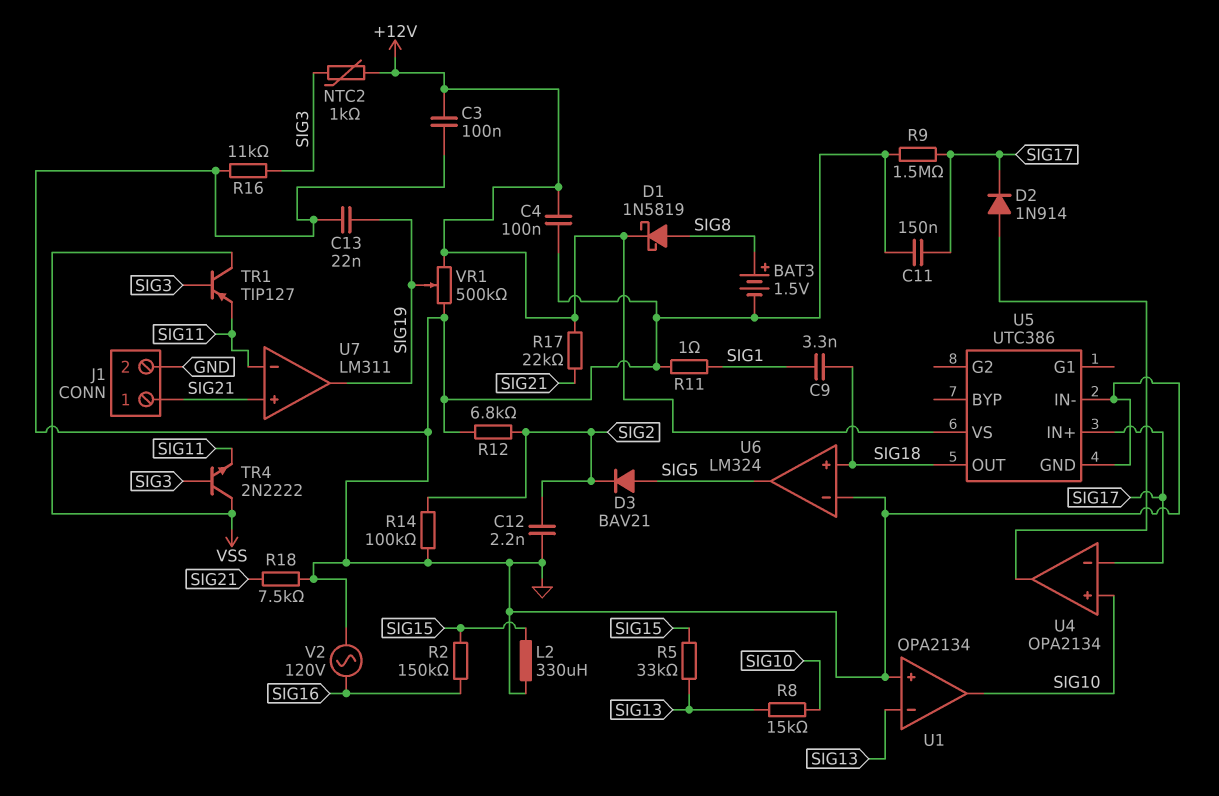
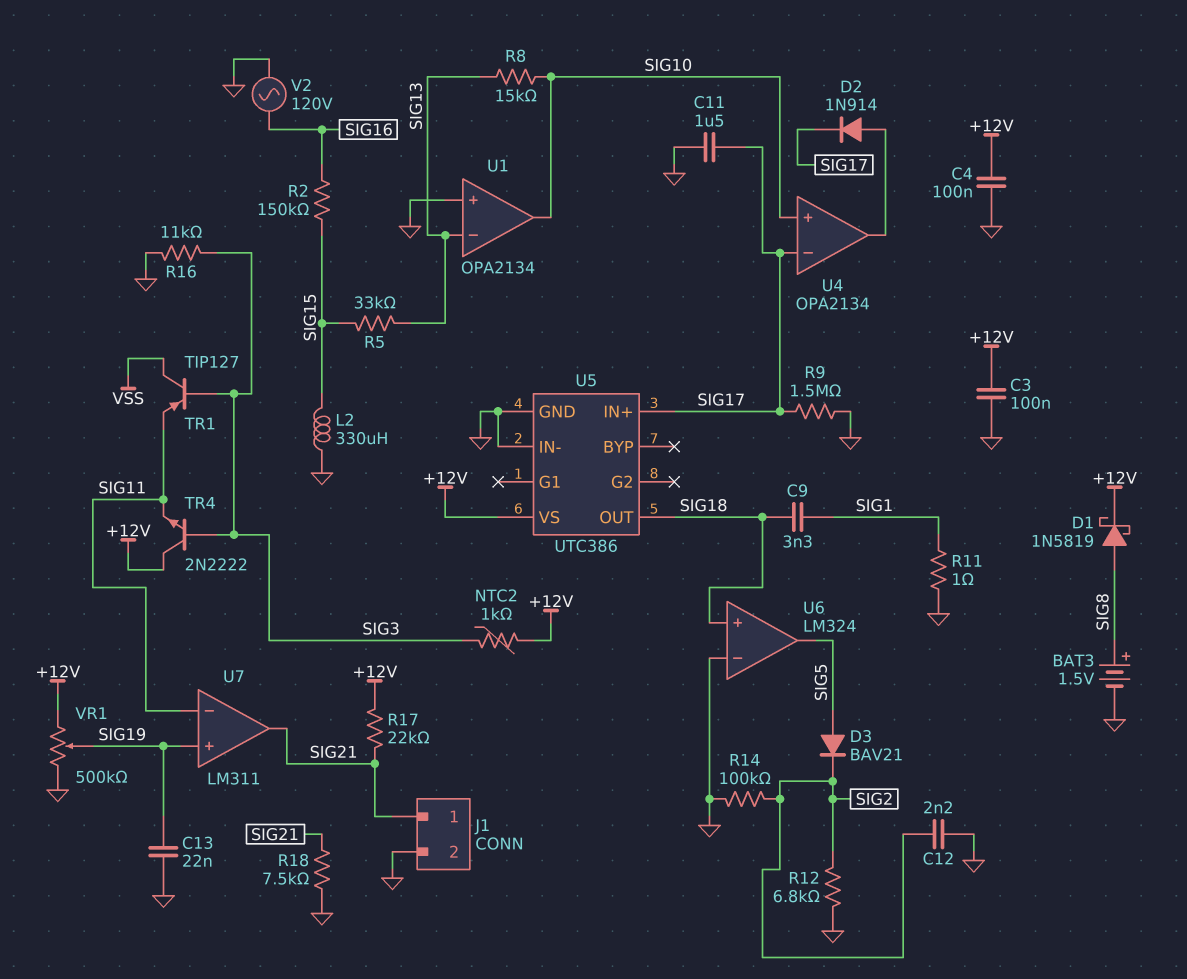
C11: 150nF (GND, SIG17) -> 1.5uF (GND, SIG17)
TR4: NPN 2N2222 (B SIG3, C VSS, E SIG11) -> NPN 2N2222 (B SIG3, C +12V, E SIG11)
U7 pin in+: SIG21 -> SIG19
U7 pin out: SIG19 -> SIG21

